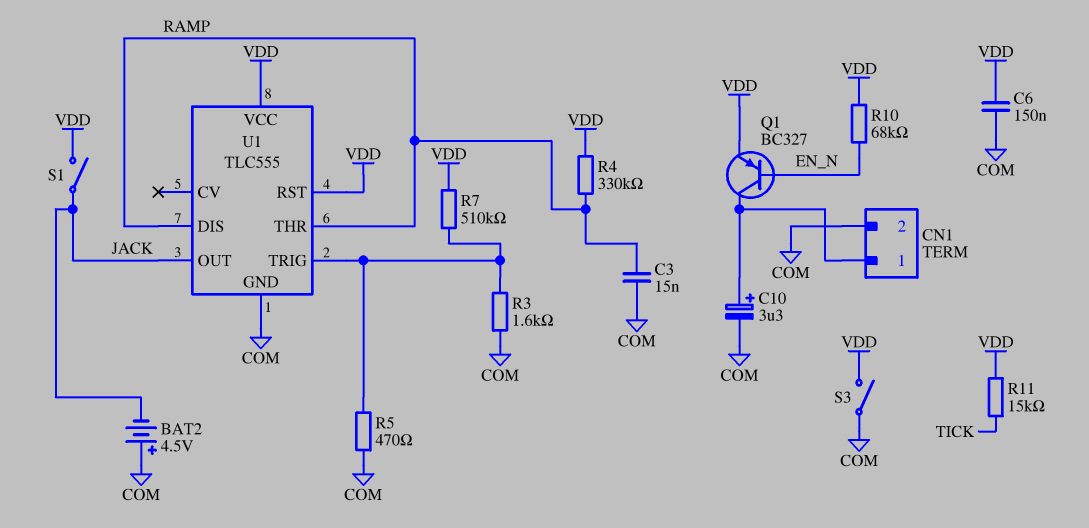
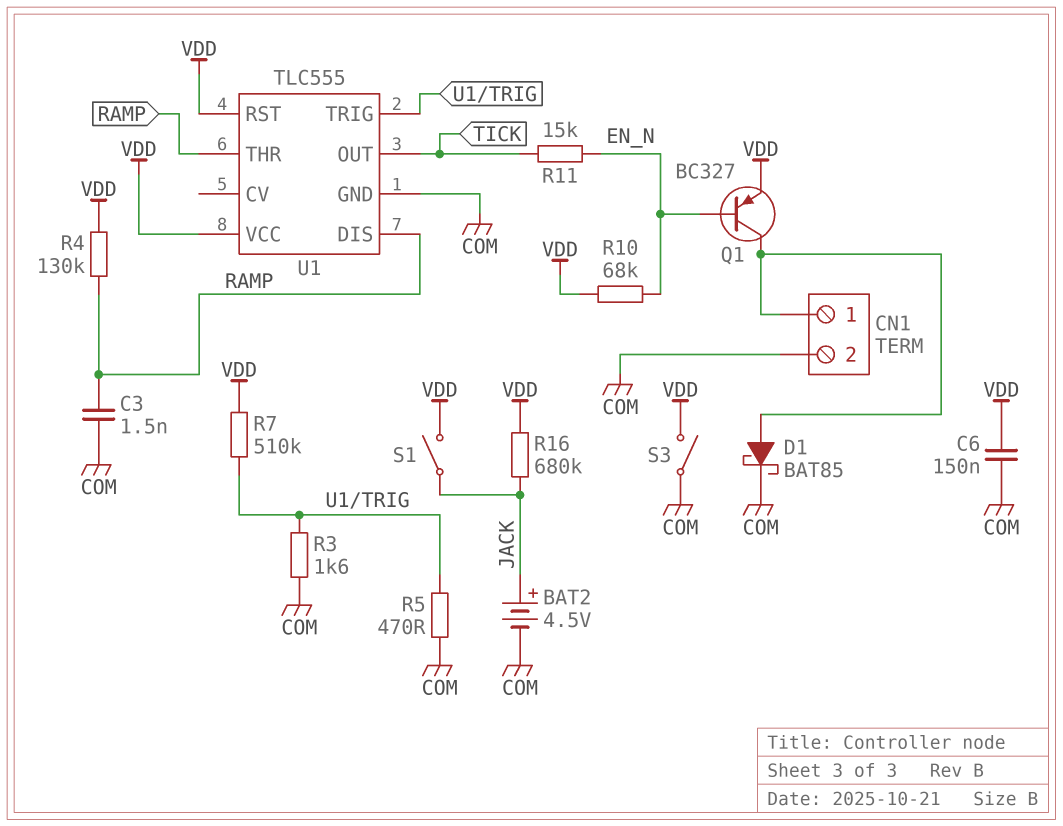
BAT2: 4.5V (plus COM, minus JACK) -> 4.5V (plus JACK, minus COM)
C3: 15nF (COM, RAMP) -> 1.5nF (COM, RAMP)
C10: 3.3uF (plus CN1/1, minus COM) -> none
D1: none -> schottky BAT85 (A CN1/1, K COM)
R4: 330k (RAMP, VDD) -> 130k (RAMP, VDD)
R11: 15k (TICK, VDD) -> 15k (EN_N, TICK)
R16: none -> 680k (JACK, VDD)
U1 pin OUT: JACK -> TICK

